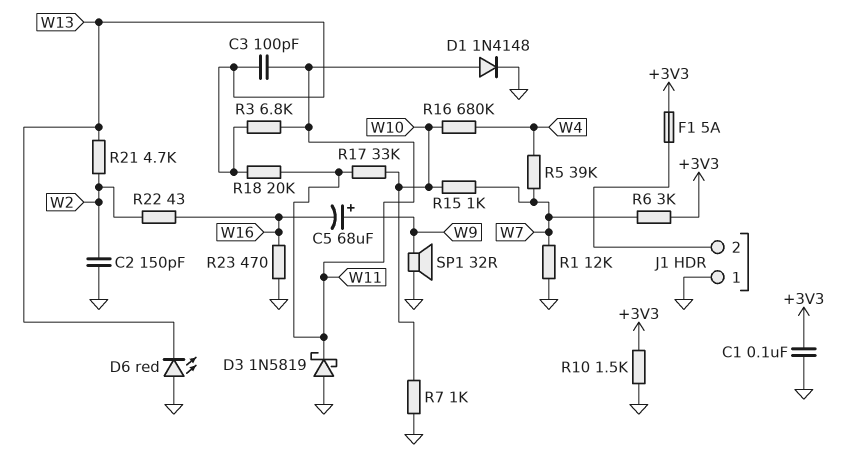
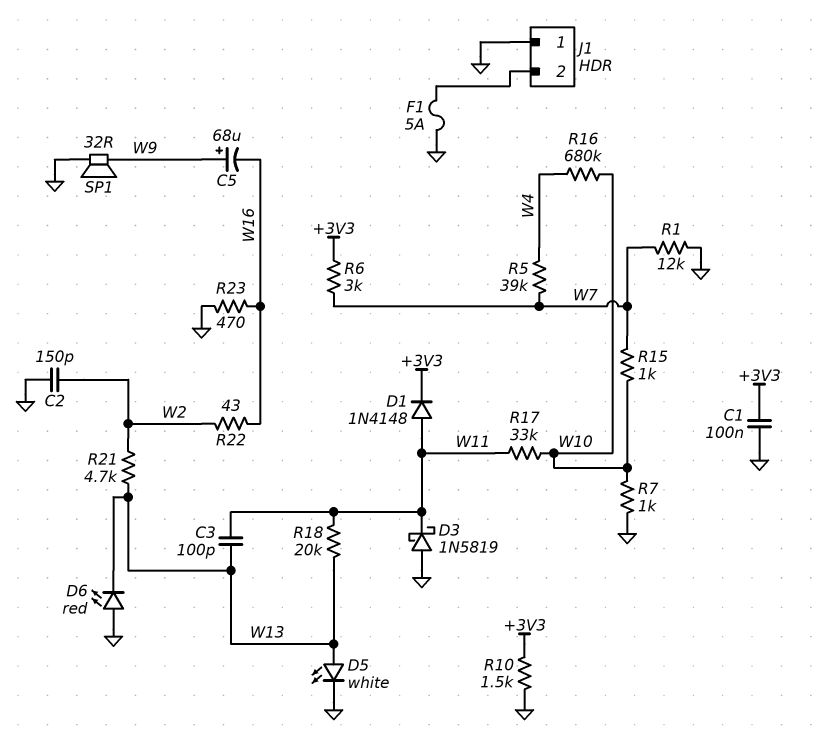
D1: diode 1N4148 (A W11, K GND) -> diode 1N4148 (A W11, K +3V3)
D5: none -> LED white (A W13, K GND)
F1: 5A (+3V3, J1/2) -> 5A (GND, J1/2)
R3: 6.8k (W11, W13) -> none

